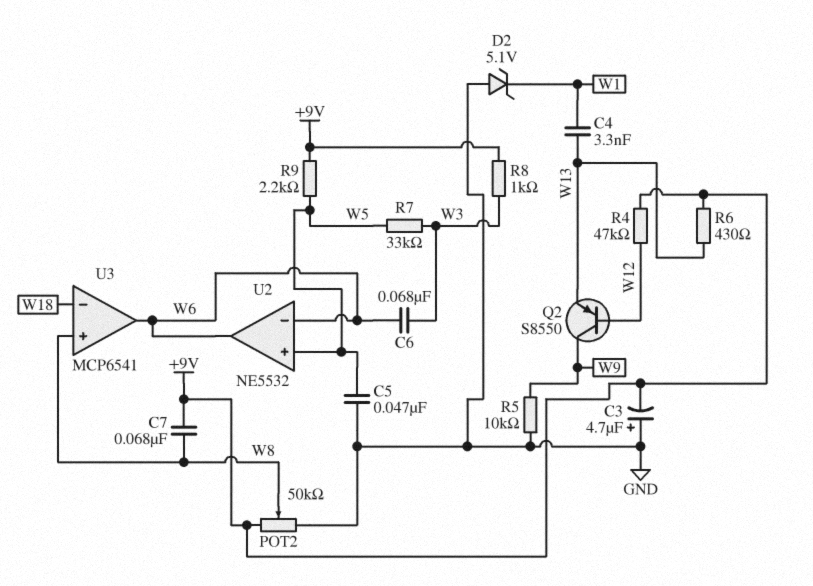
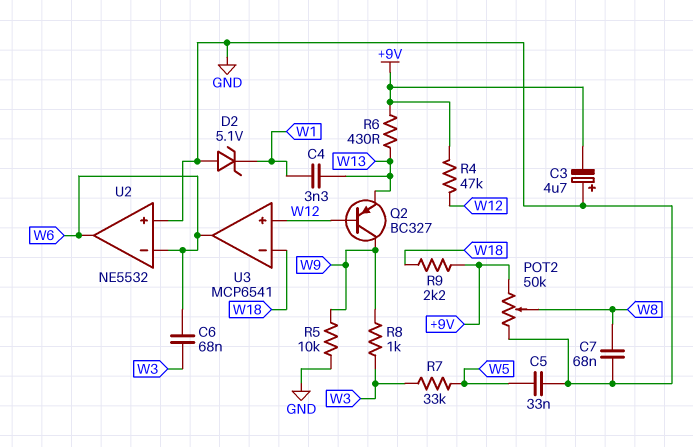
C5: 47nF (GND, W5) -> 33nF (GND, W5)
C7: 68nF (+9V, W8) -> 68nF (GND, W8)
Q2: PNP S8550 (B W12, C W9, E W13) -> PNP BC327 (B W12, C W9, E W13)
R8: 1k (+9V, W3) -> 1k (W3, W9)
R9: 2.2k (+9V, W5) -> 2.2k (+9V, W18)
U2 pin in+: W5 -> GND
U3 pin in+: W8 -> W12

